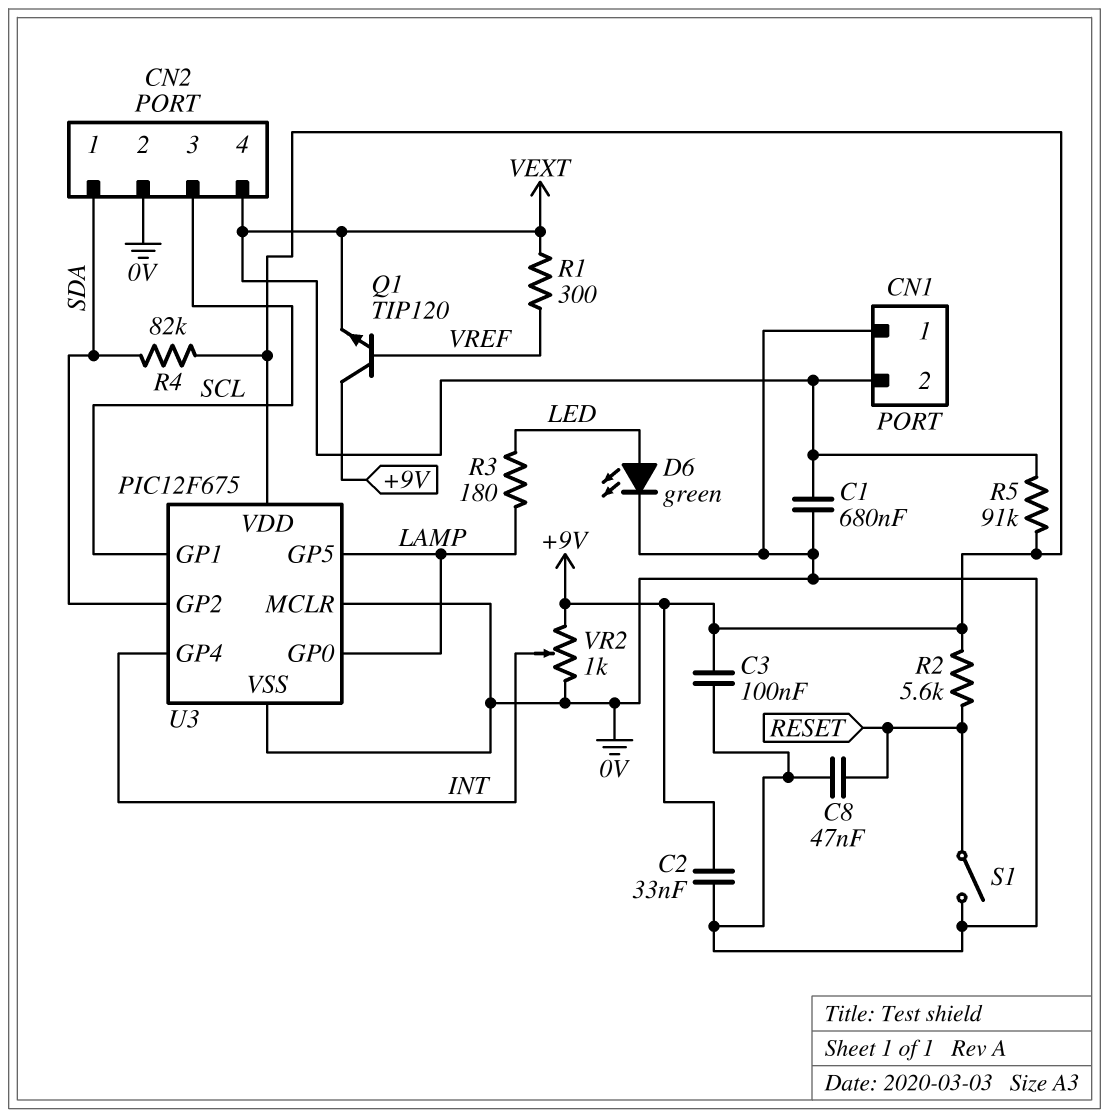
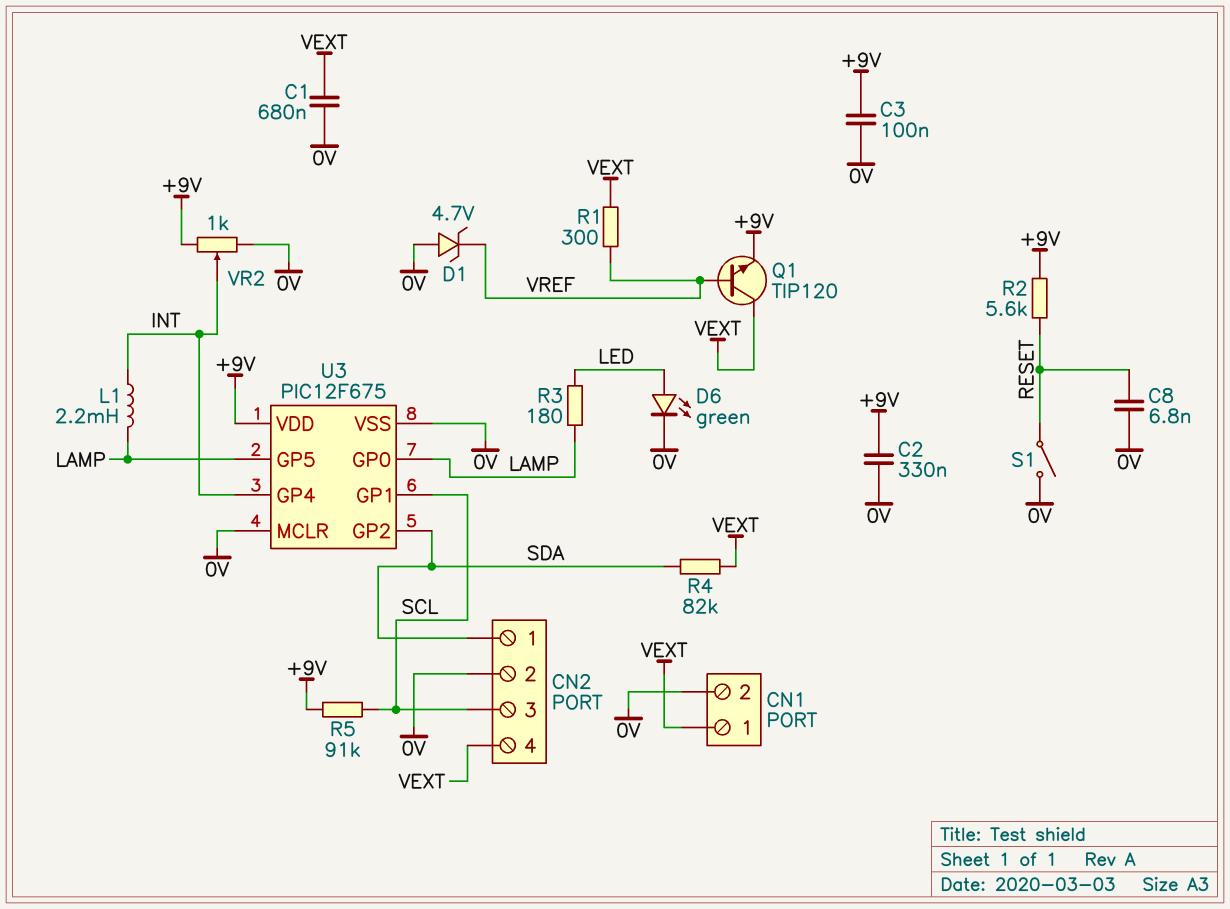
C2: 33nF (+9V, 0V) -> 330nF (+9V, 0V)
C8: 47nF (0V, RESET) -> 6.8nF (0V, RESET)
CN1 pin 1: 0V -> VEXT
CN1 pin 2: VEXT -> 0V
D1: none -> zener 4.7V (A 0V, K VREF)
L1: none -> 2.2mH (INT, LAMP)
Q1: NPN TIP120 (B VREF, C +9V, E VEXT) -> NPN TIP120 (B VREF, C VEXT, E +9V)
R4: 82k (+9V, SDA) -> 82k (SDA, VEXT)
R5: 91k (+9V, VEXT) -> 91k (+9V, SCL)

